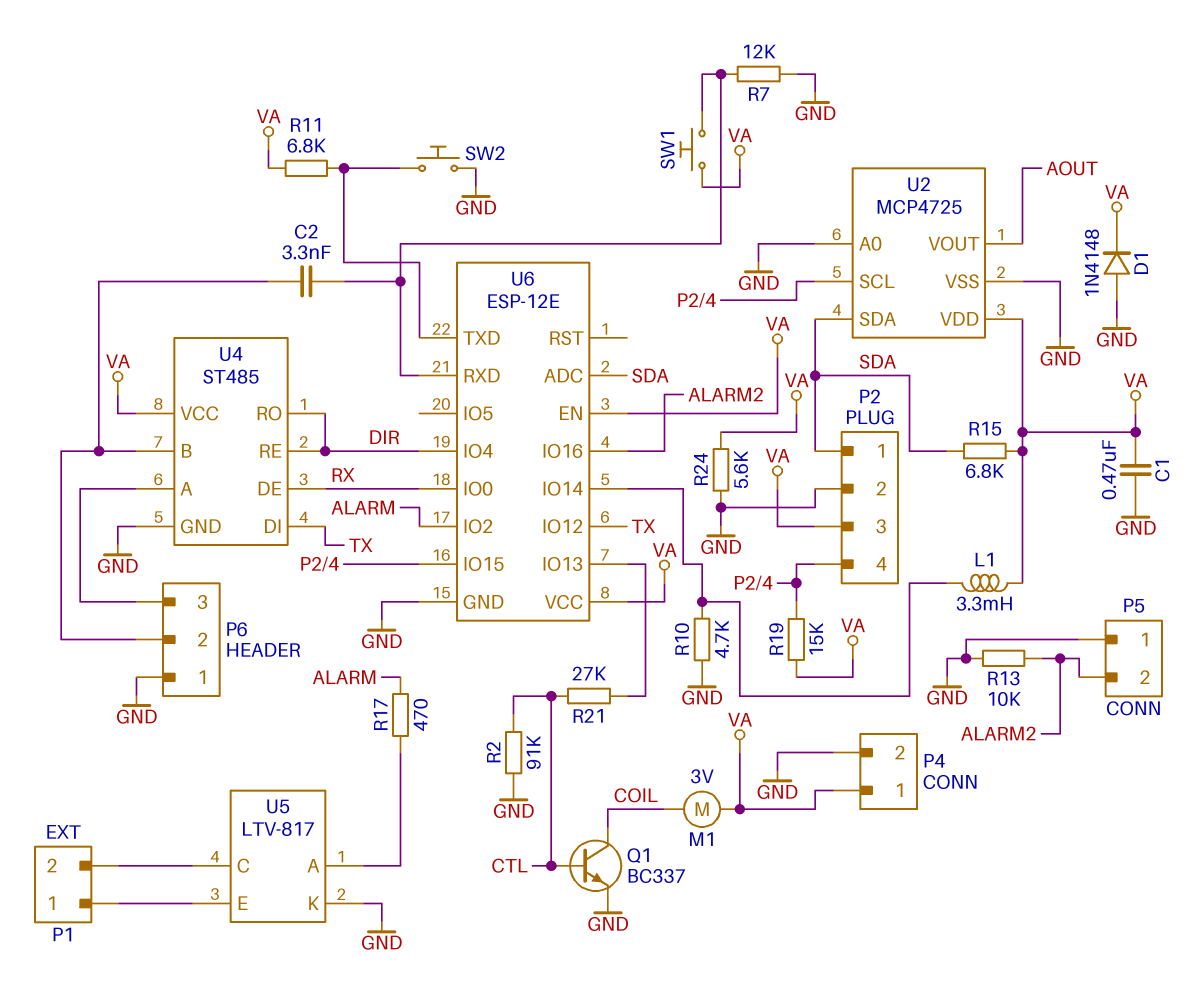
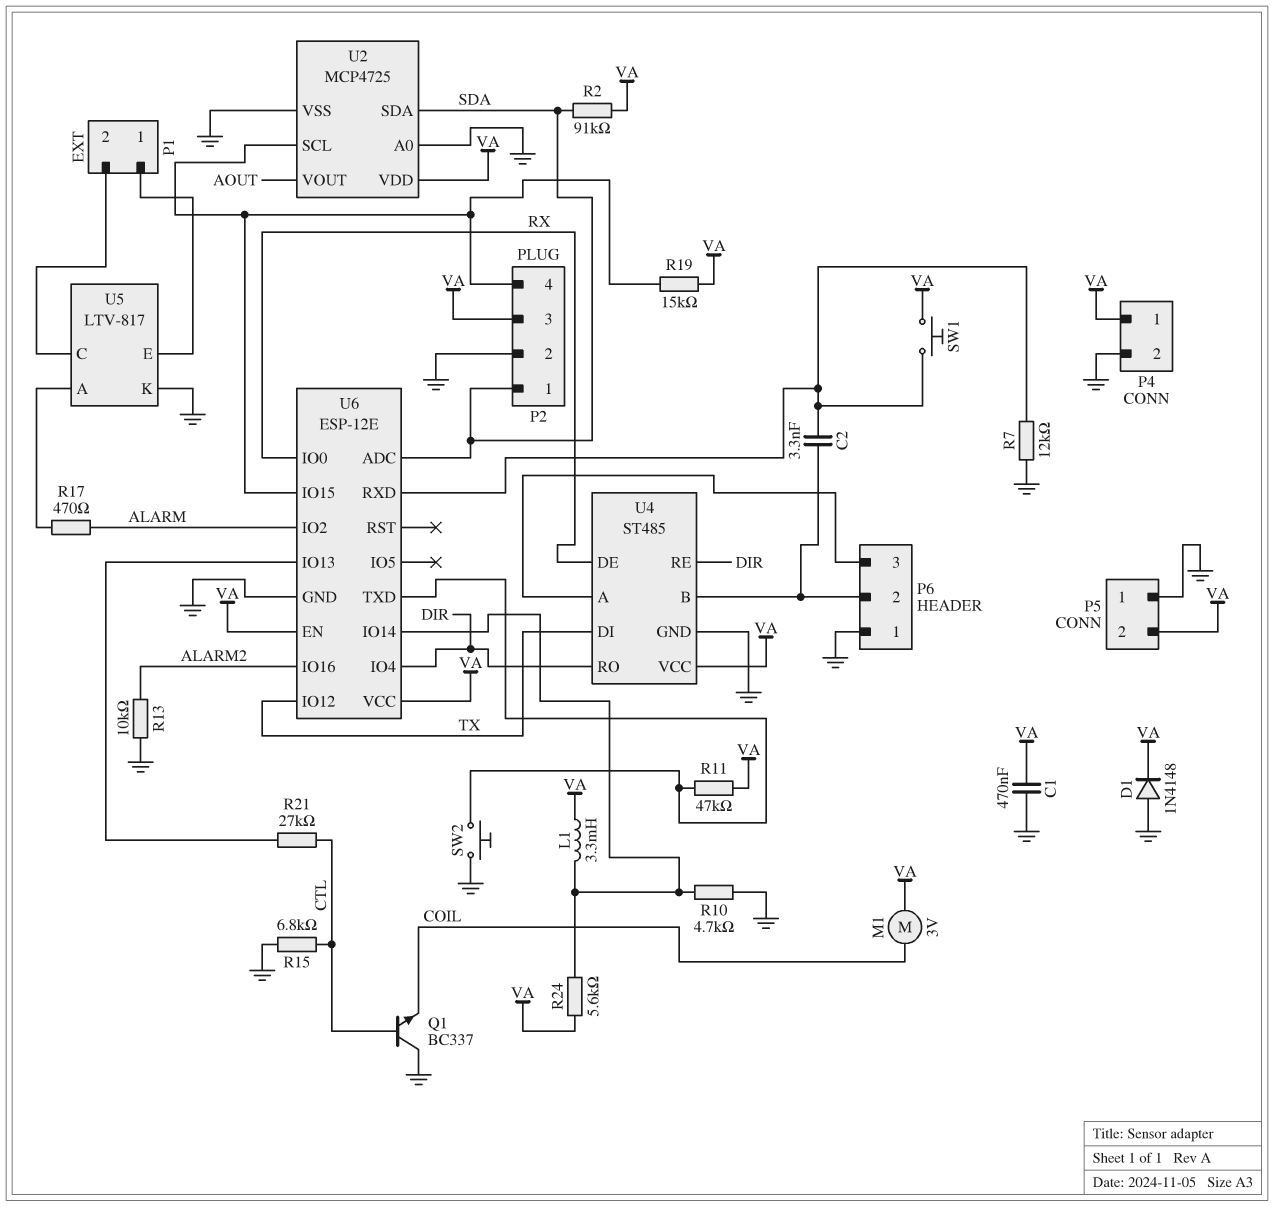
P5 pin 2: ALARM2 -> VA
Q1: NPN BC337 (B CTL, C COIL, E GND) -> NPN BC337 (B CTL, C GND, E COIL)
R2: 91k (CTL, GND) -> 91k (SDA, VA)
R11: 6.8k (U6/TXD, VA) -> 47k (U6/TXD, VA)
R15: 6.8k (SDA, VA) -> 6.8k (CTL, GND)
R24: 5.6k (GND, VA) -> 5.6k (U6/IO14, VA)

